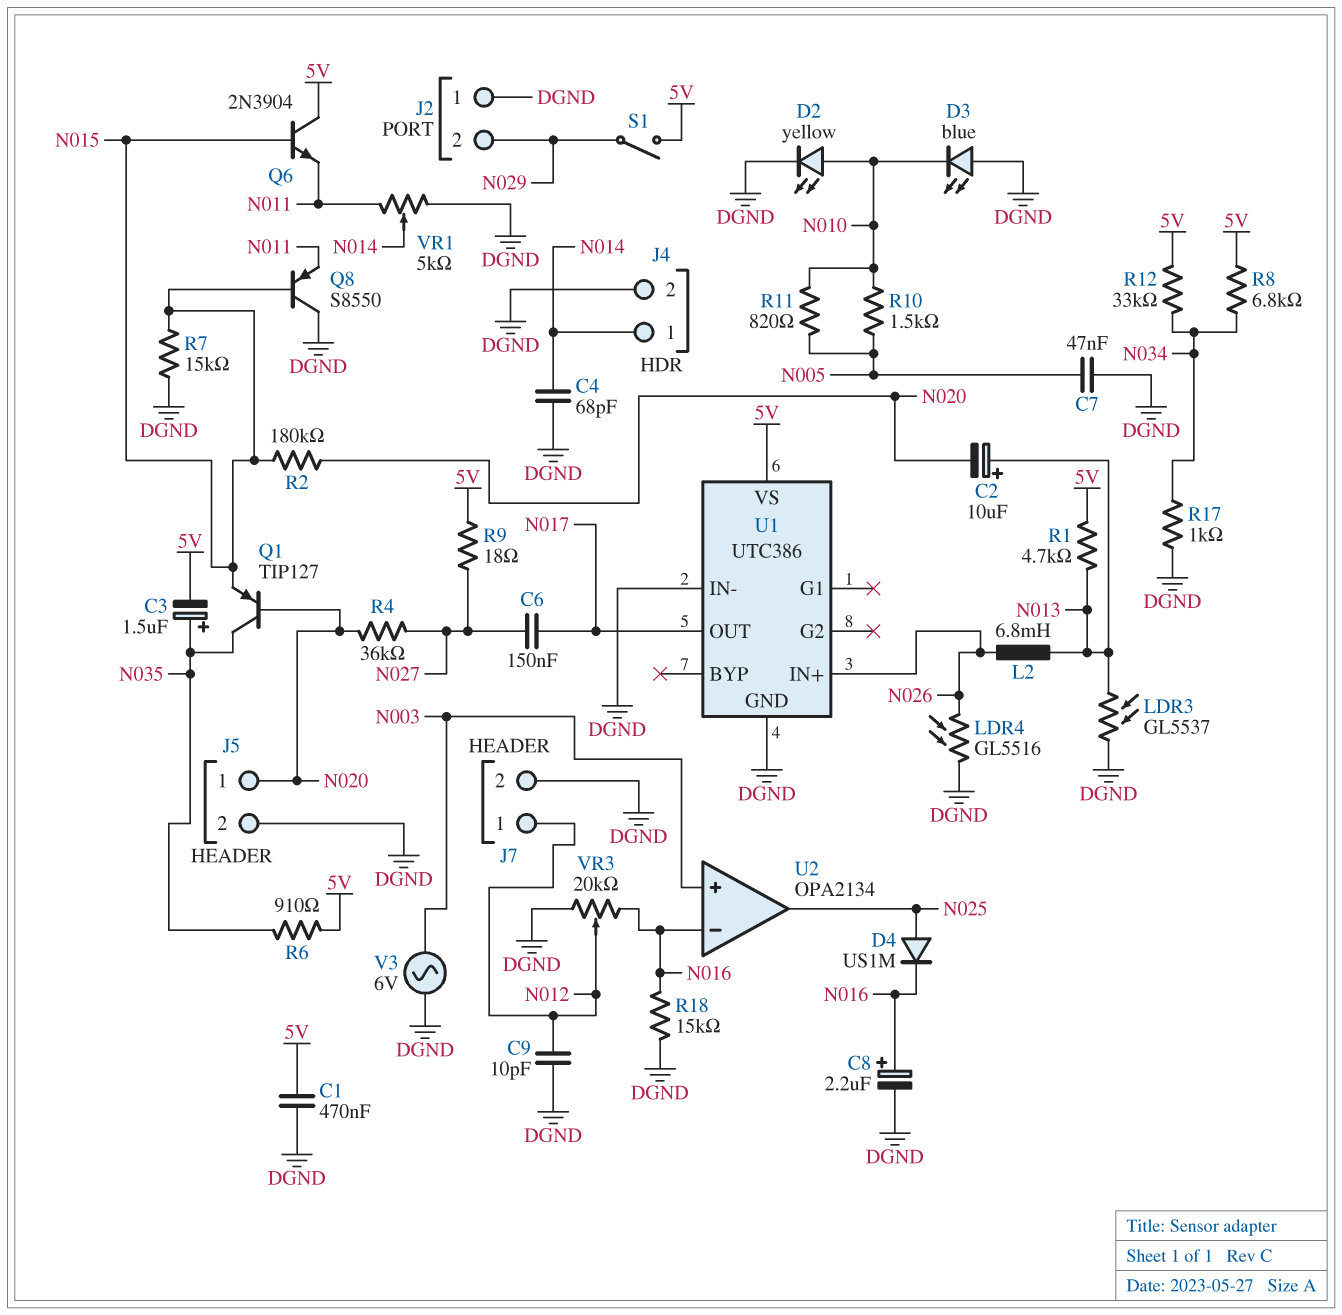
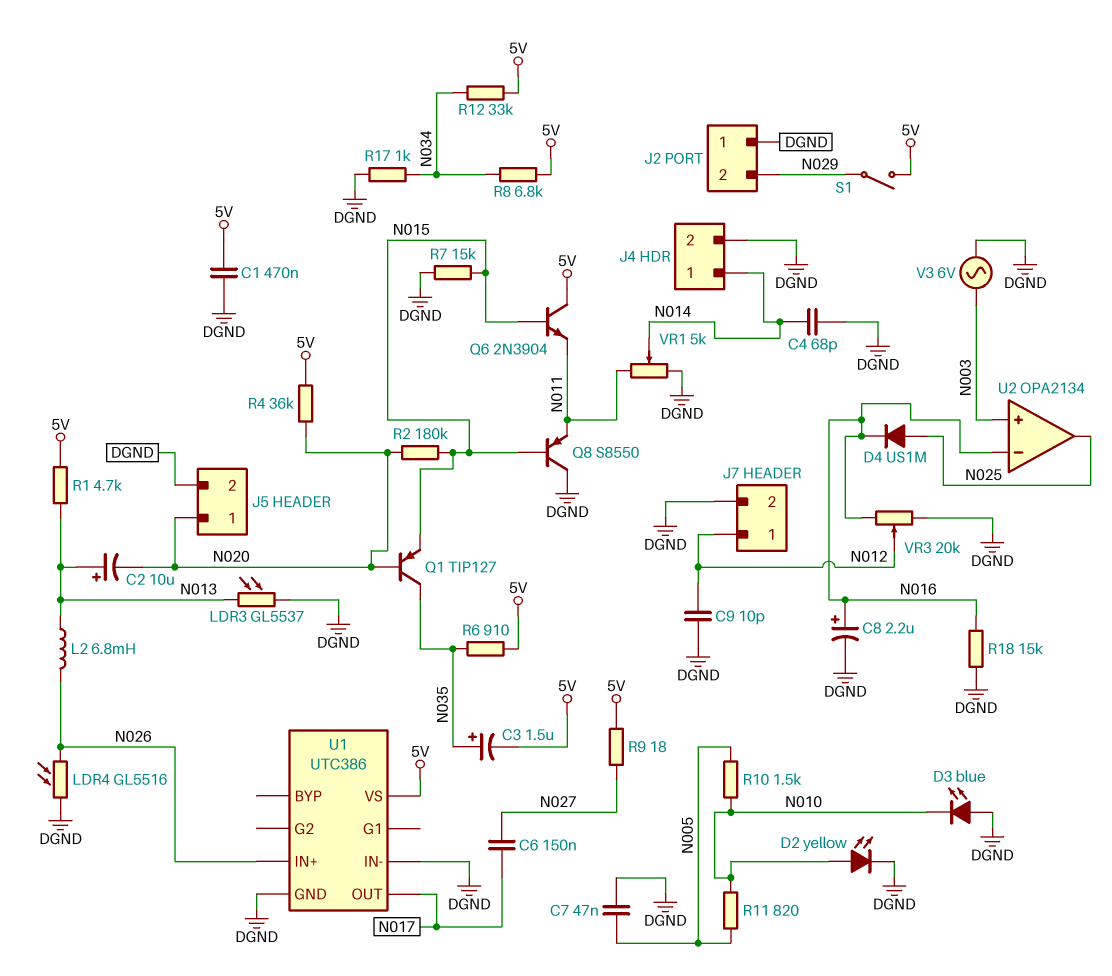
R4: 36k (N020, N027) -> 36k (5V, N020)

